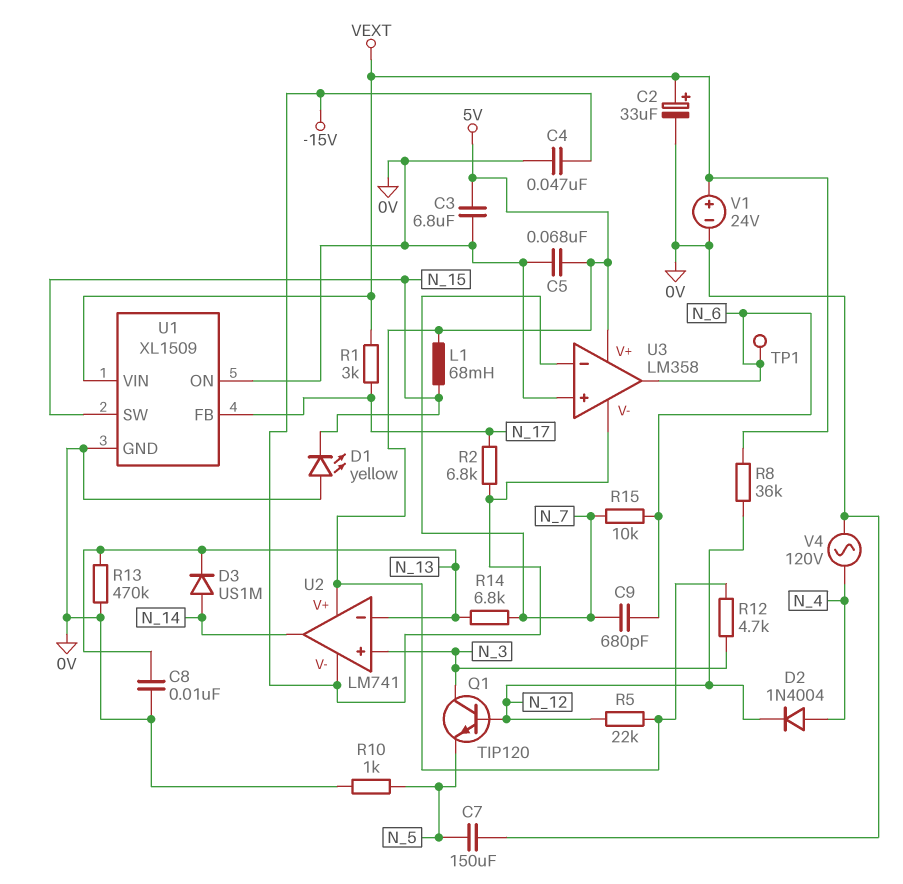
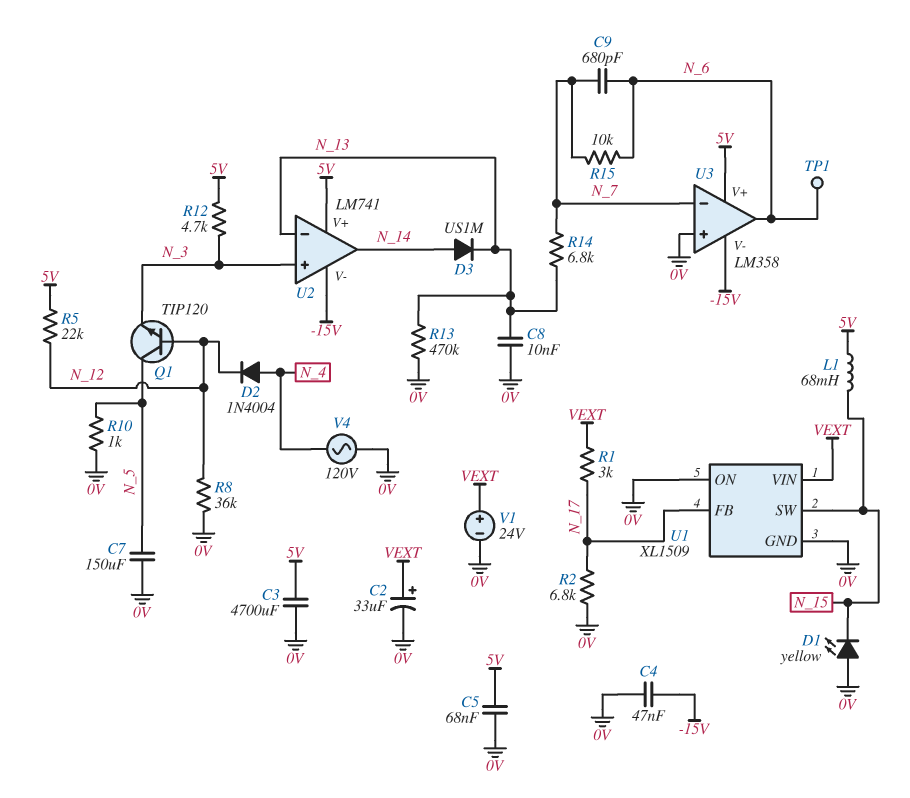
C3: 6.8uF (0V, 5V) -> 4700uF (0V, 5V)
Q1: NPN TIP120 (B N_12, C N_3, E N_5) -> NPN TIP120 (B N_12, C N_5, E N_3)
R2: 6.8k (-15V, N_17) -> 6.8k (0V, N_17)
R8: 36k (N_12, VEXT) -> 36k (0V, N_12)

